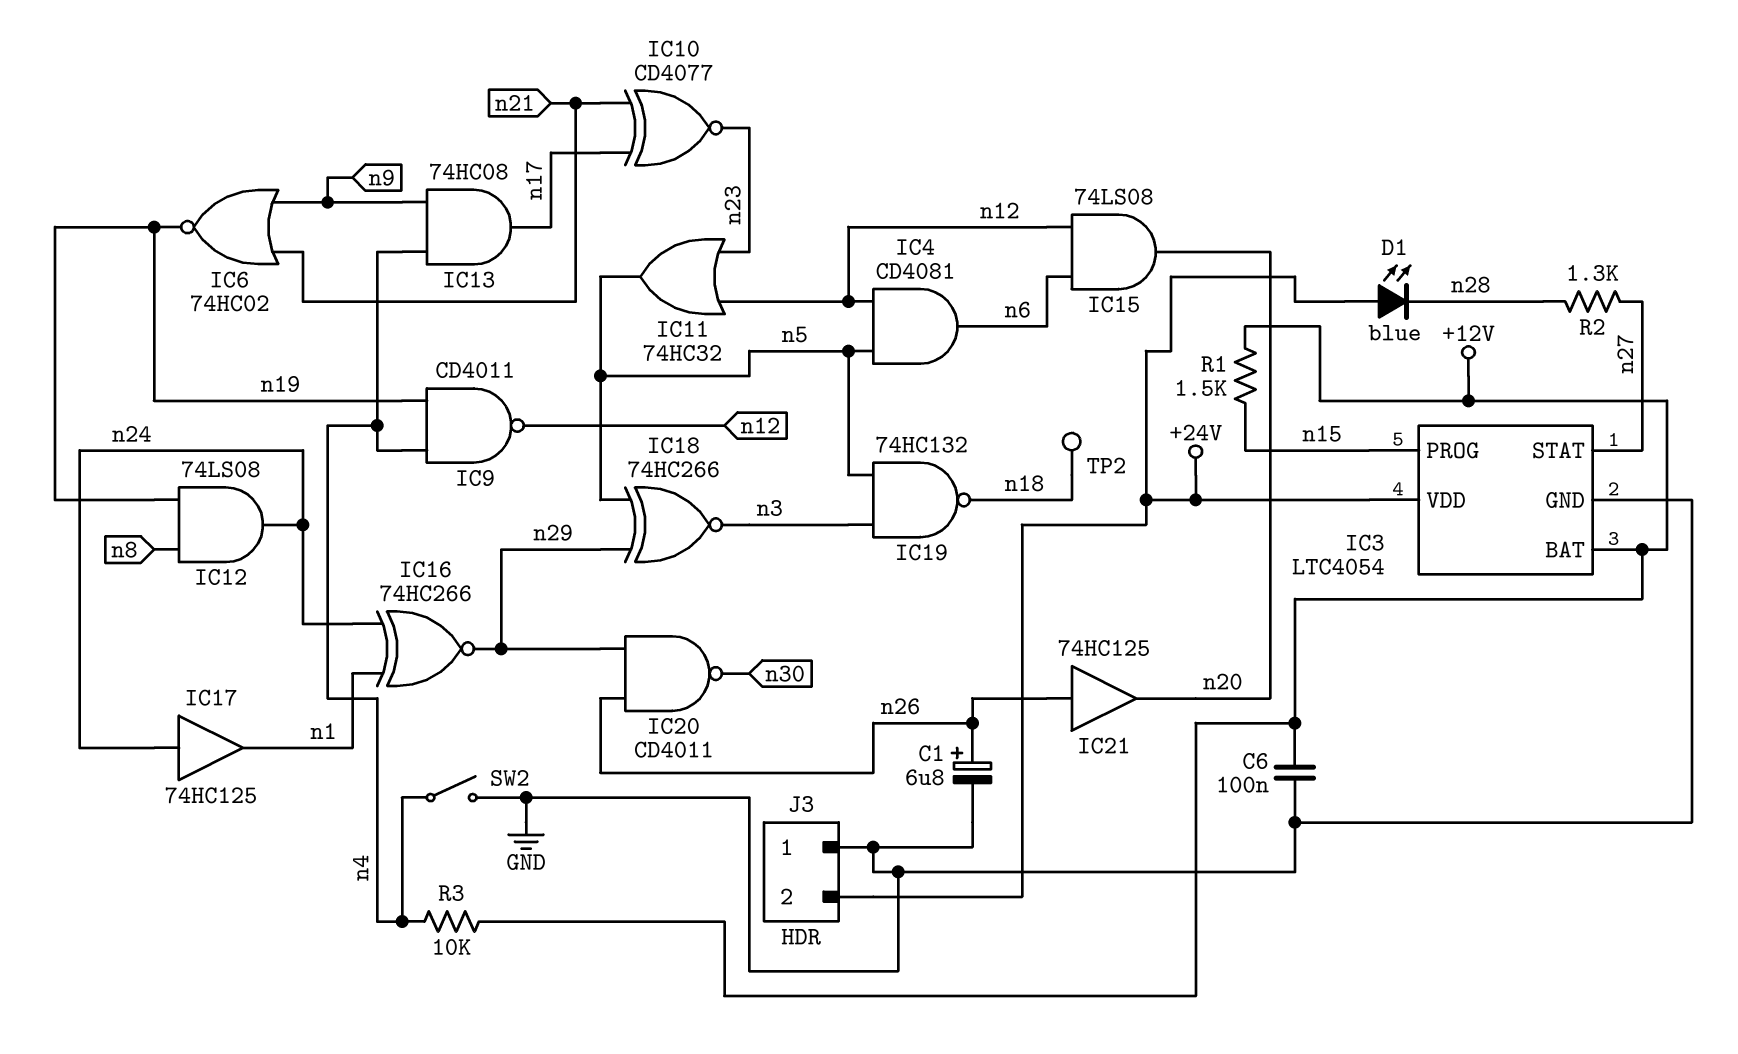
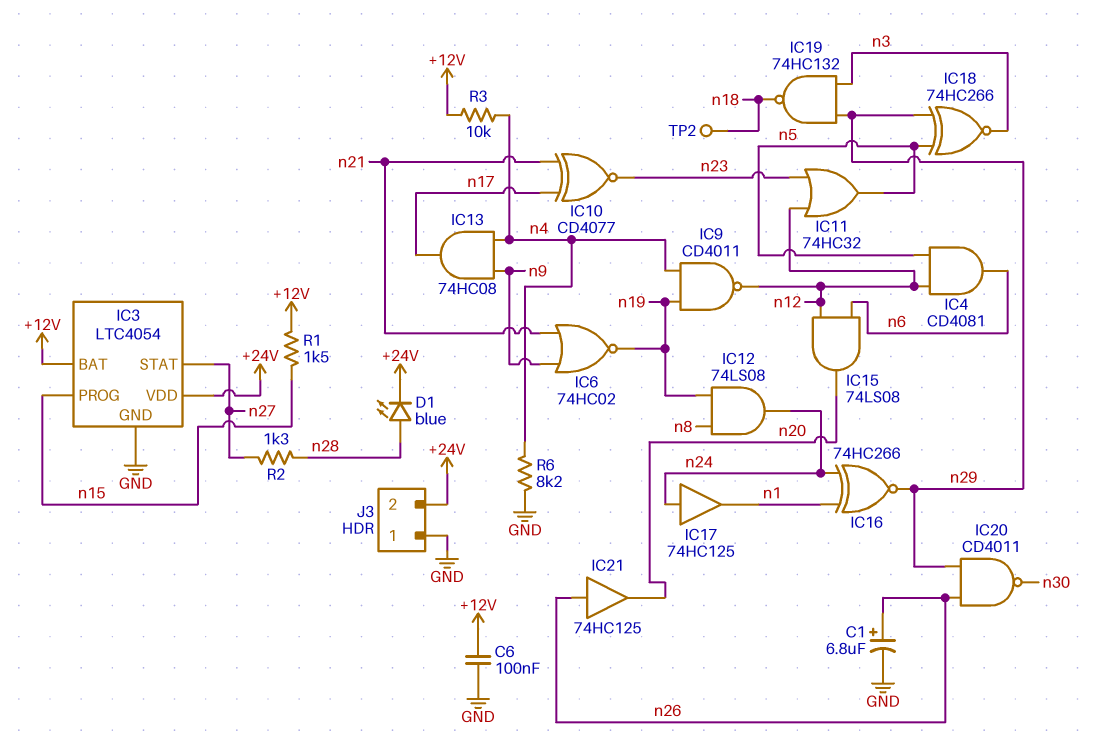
D1: LED blue (A +24V, K n28) -> LED blue (A n28, K +24V)
IC19: NAND 74HC132 (in n3, in n5, out n18) -> NAND 74HC132 (in n3, in n29, out n18)
R6: none -> 8.2k (GND, n4)
SW2: switch (GND, n4) -> none

